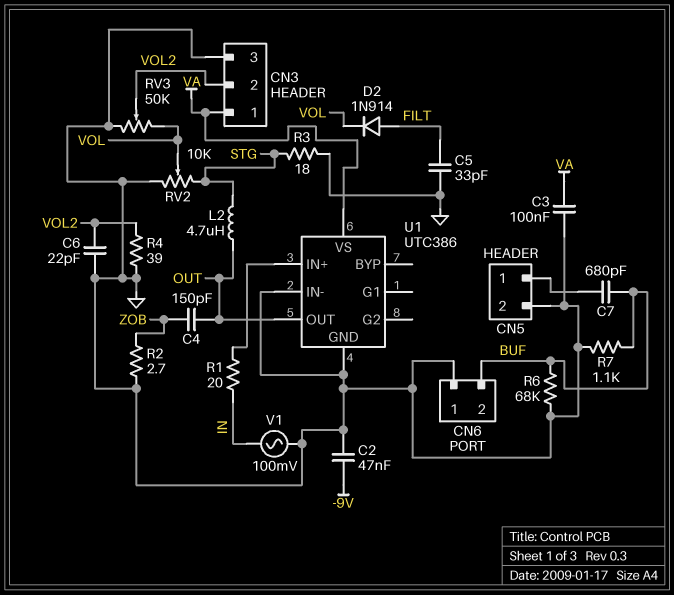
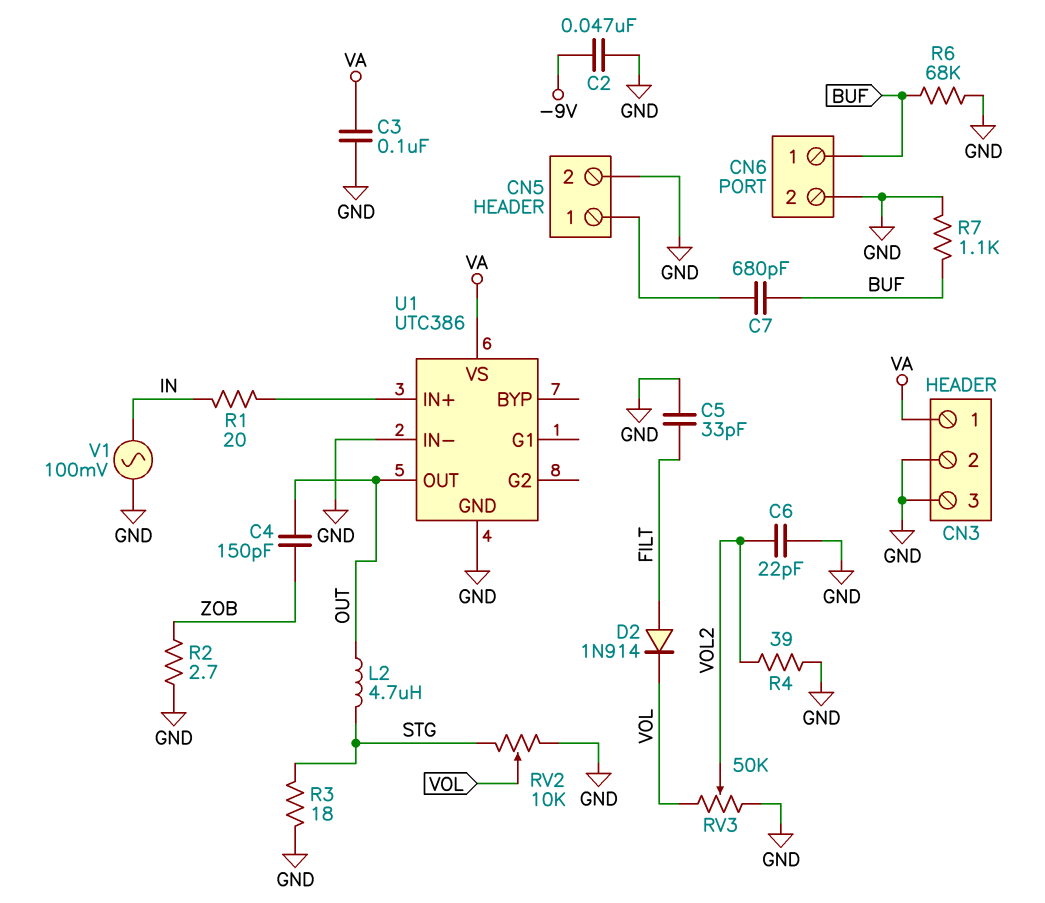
CN3 pin 2: VOL2 -> GND
CN6 pin 1: GND -> BUF
CN6 pin 2: BUF -> GND

